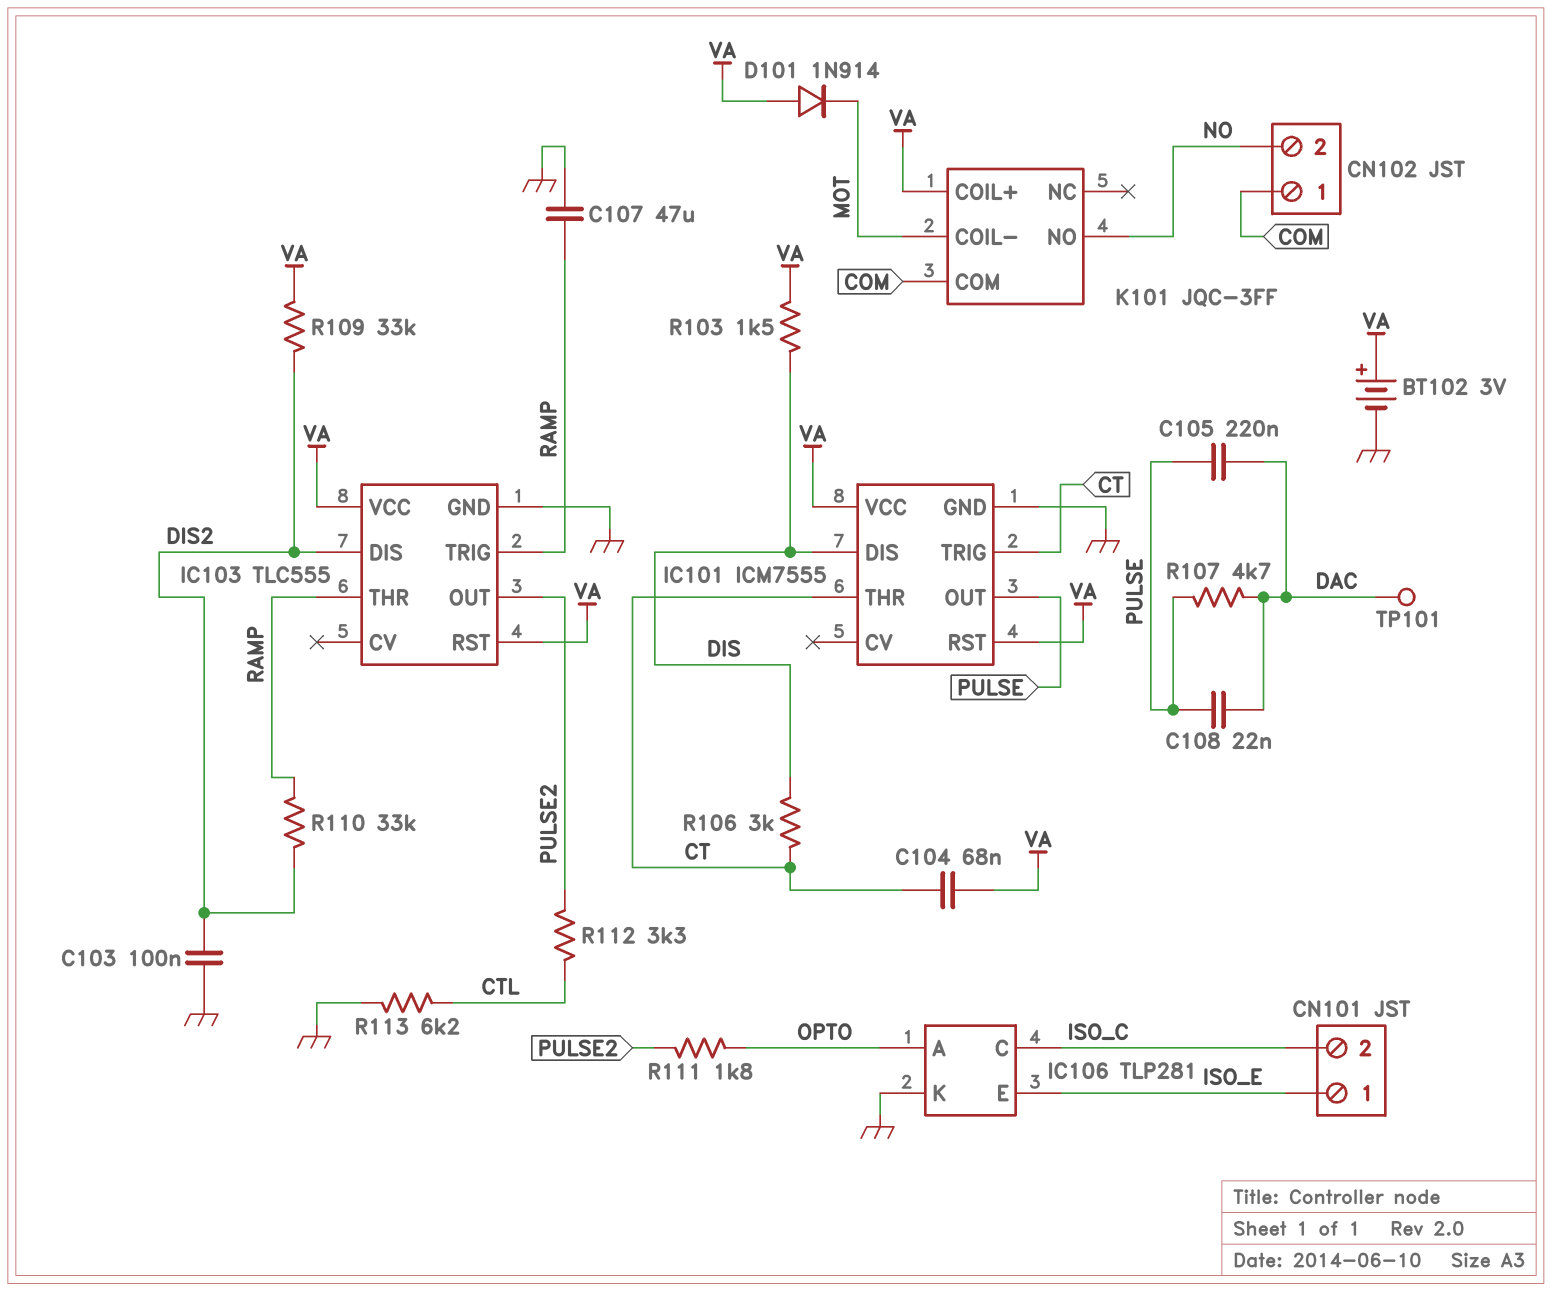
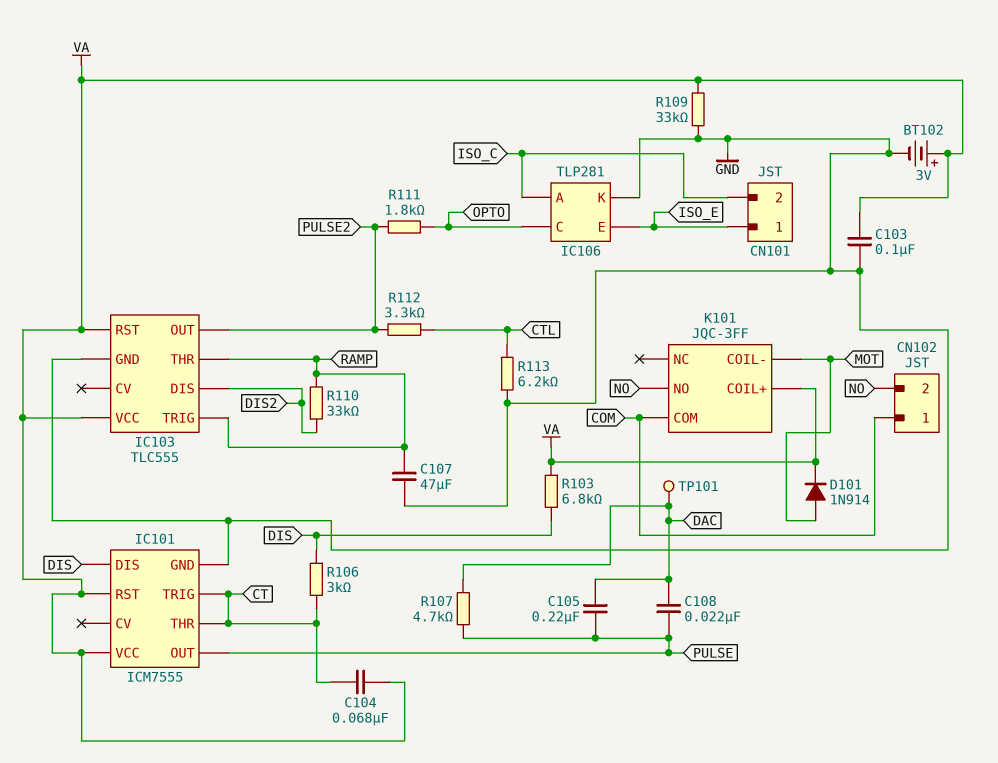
C103: 100nF (DIS2, GND) -> 100nF (GND, VA)
D101: diode 1N914 (A VA, K MOT) -> diode 1N914 (A MOT, K VA)
IC106 pin A: OPTO -> ISO_C
IC106 pin C: ISO_C -> OPTO
R103: 1.5k (DIS, VA) -> 6.8k (DIS, VA)
R109: 33k (DIS2, VA) -> 33k (GND, VA)

